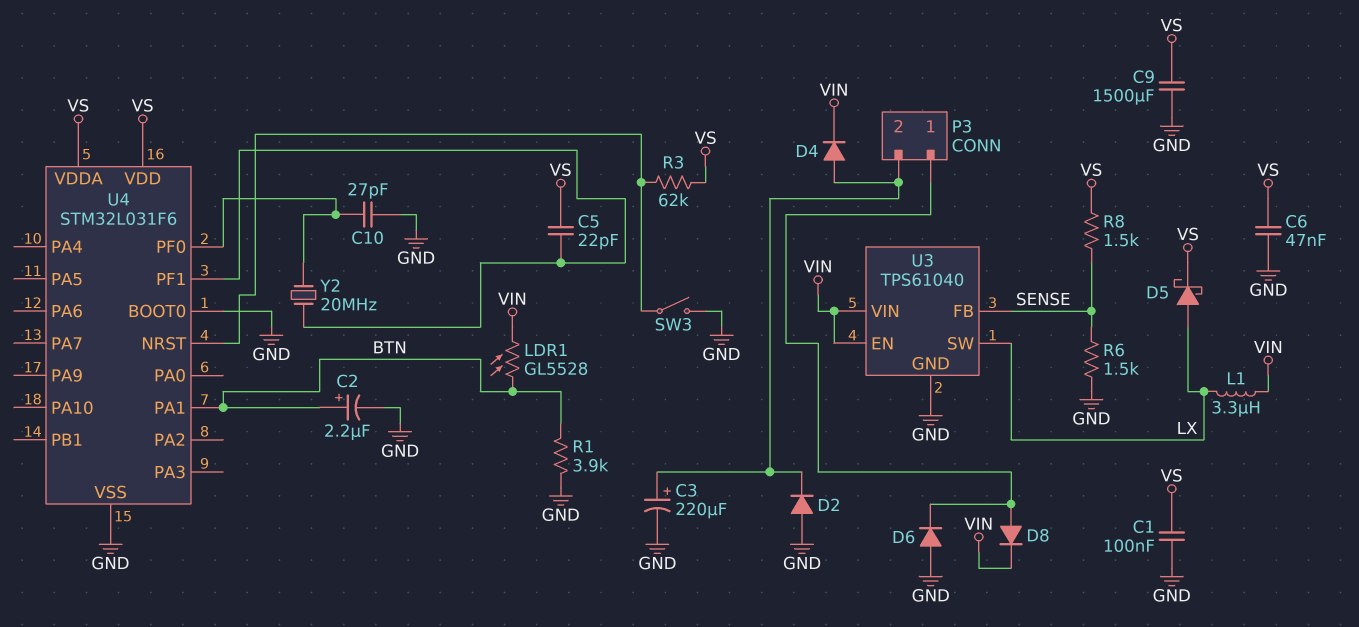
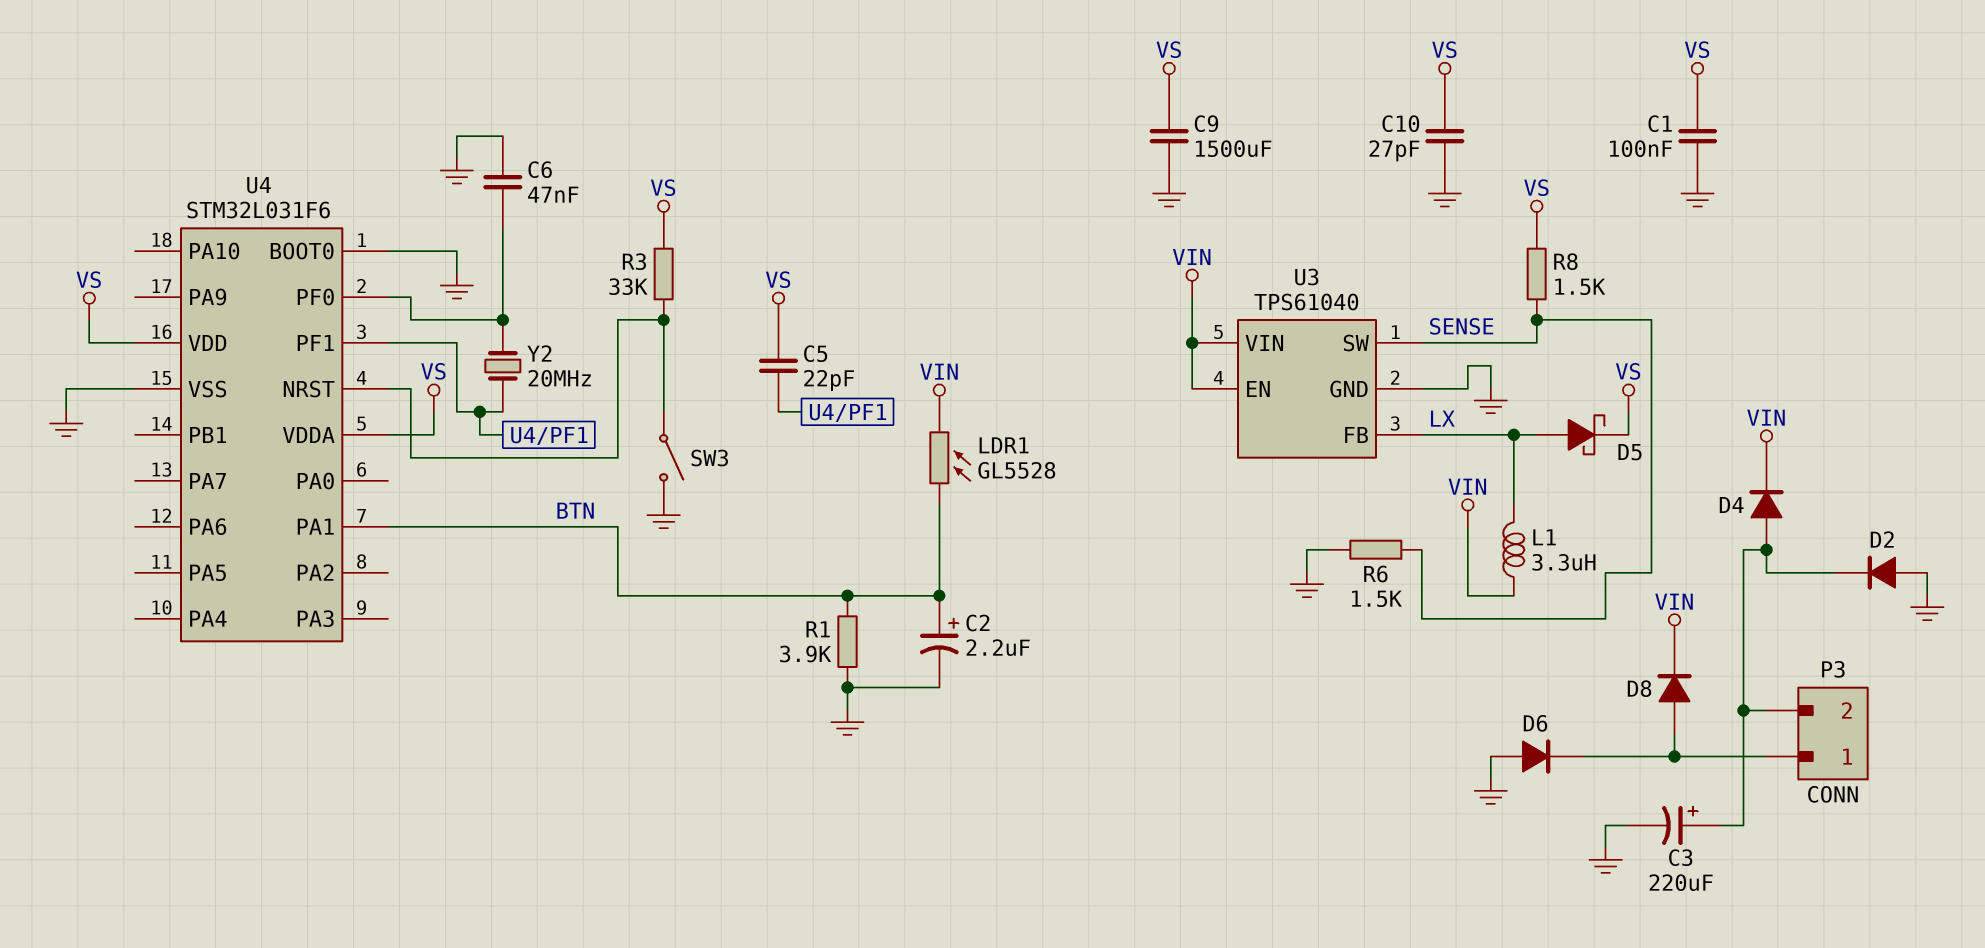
C6: 47nF (GND, VS) -> 47nF (GND, U4/PF0)
C10: 27pF (GND, U4/PF0) -> 27pF (GND, VS)
R3: 62k (U4/NRST, VS) -> 33k (U4/NRST, VS)
U3 pin FB: SENSE -> LX
U3 pin SW: LX -> SENSE

